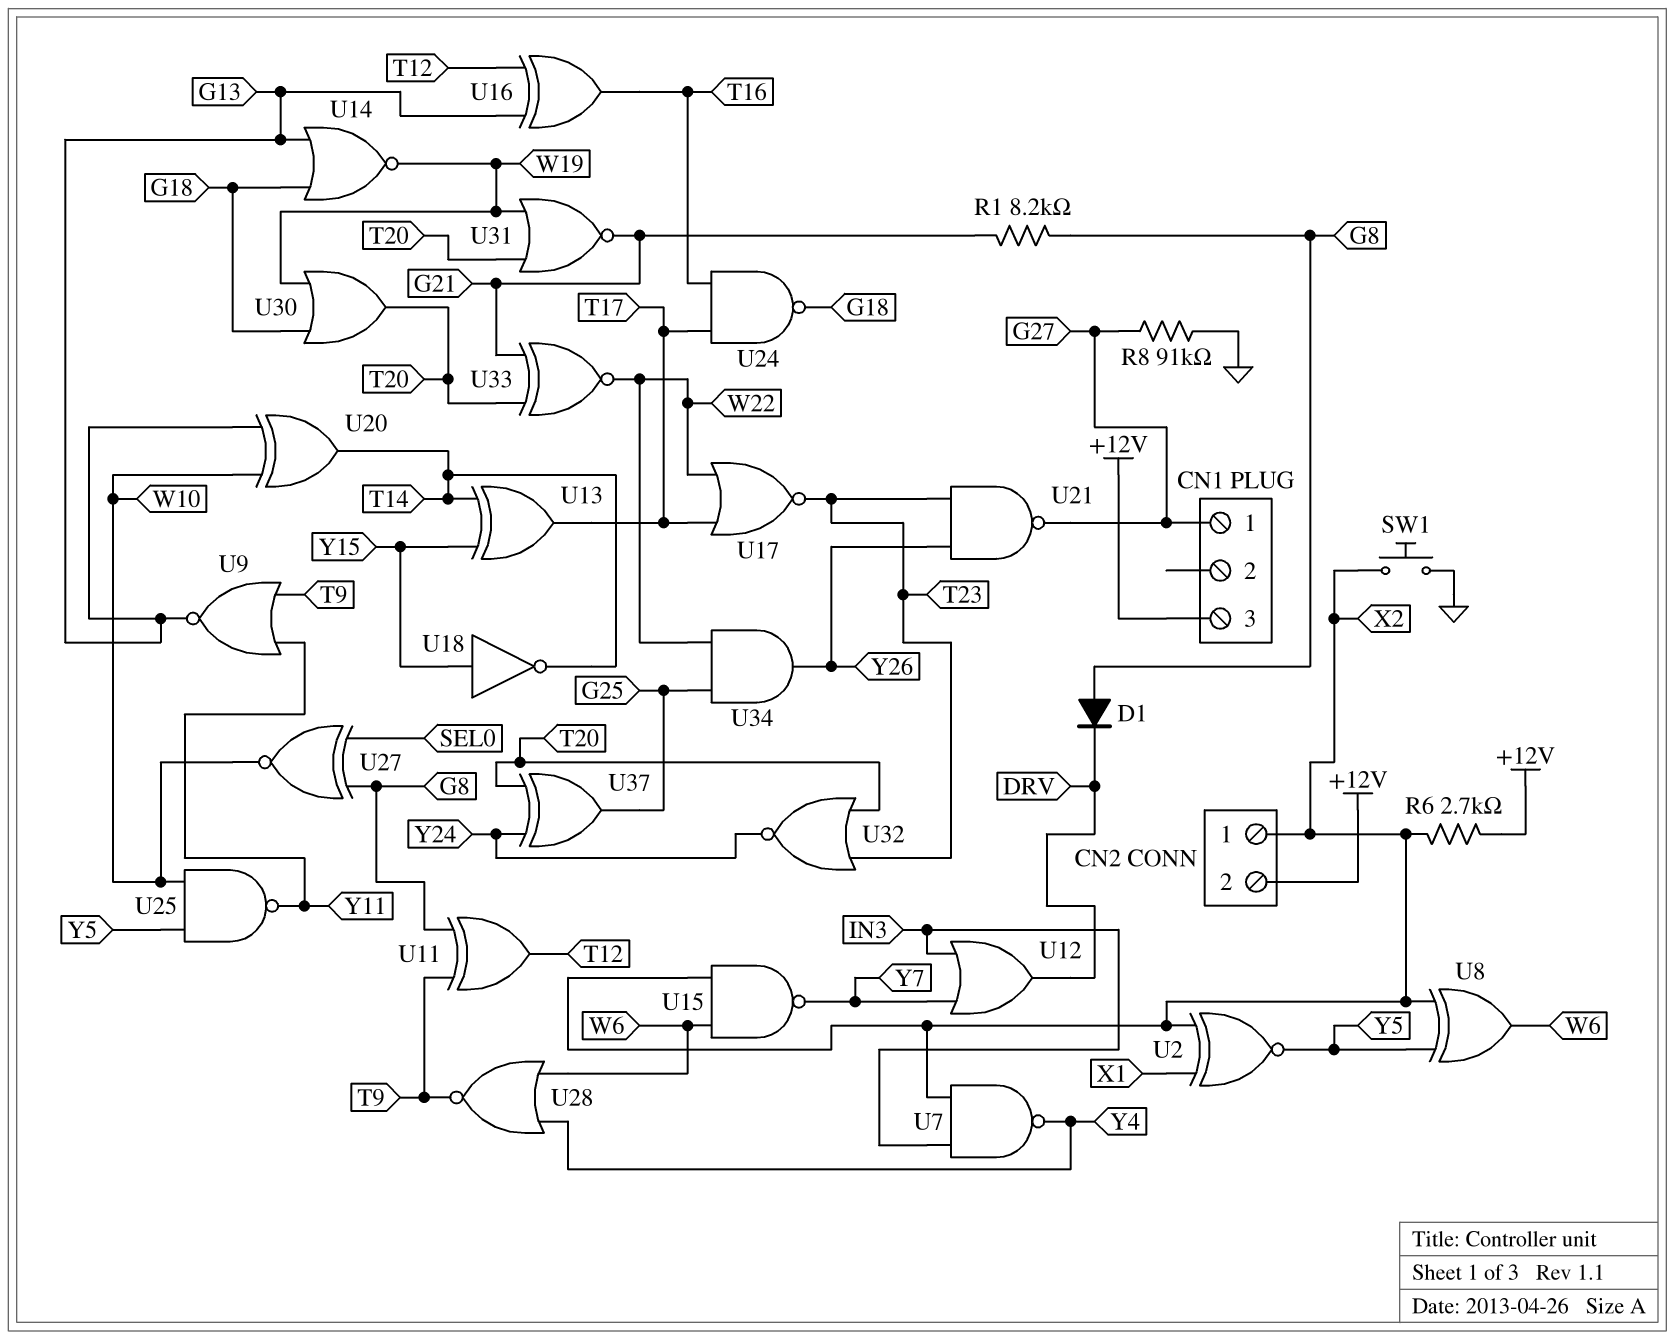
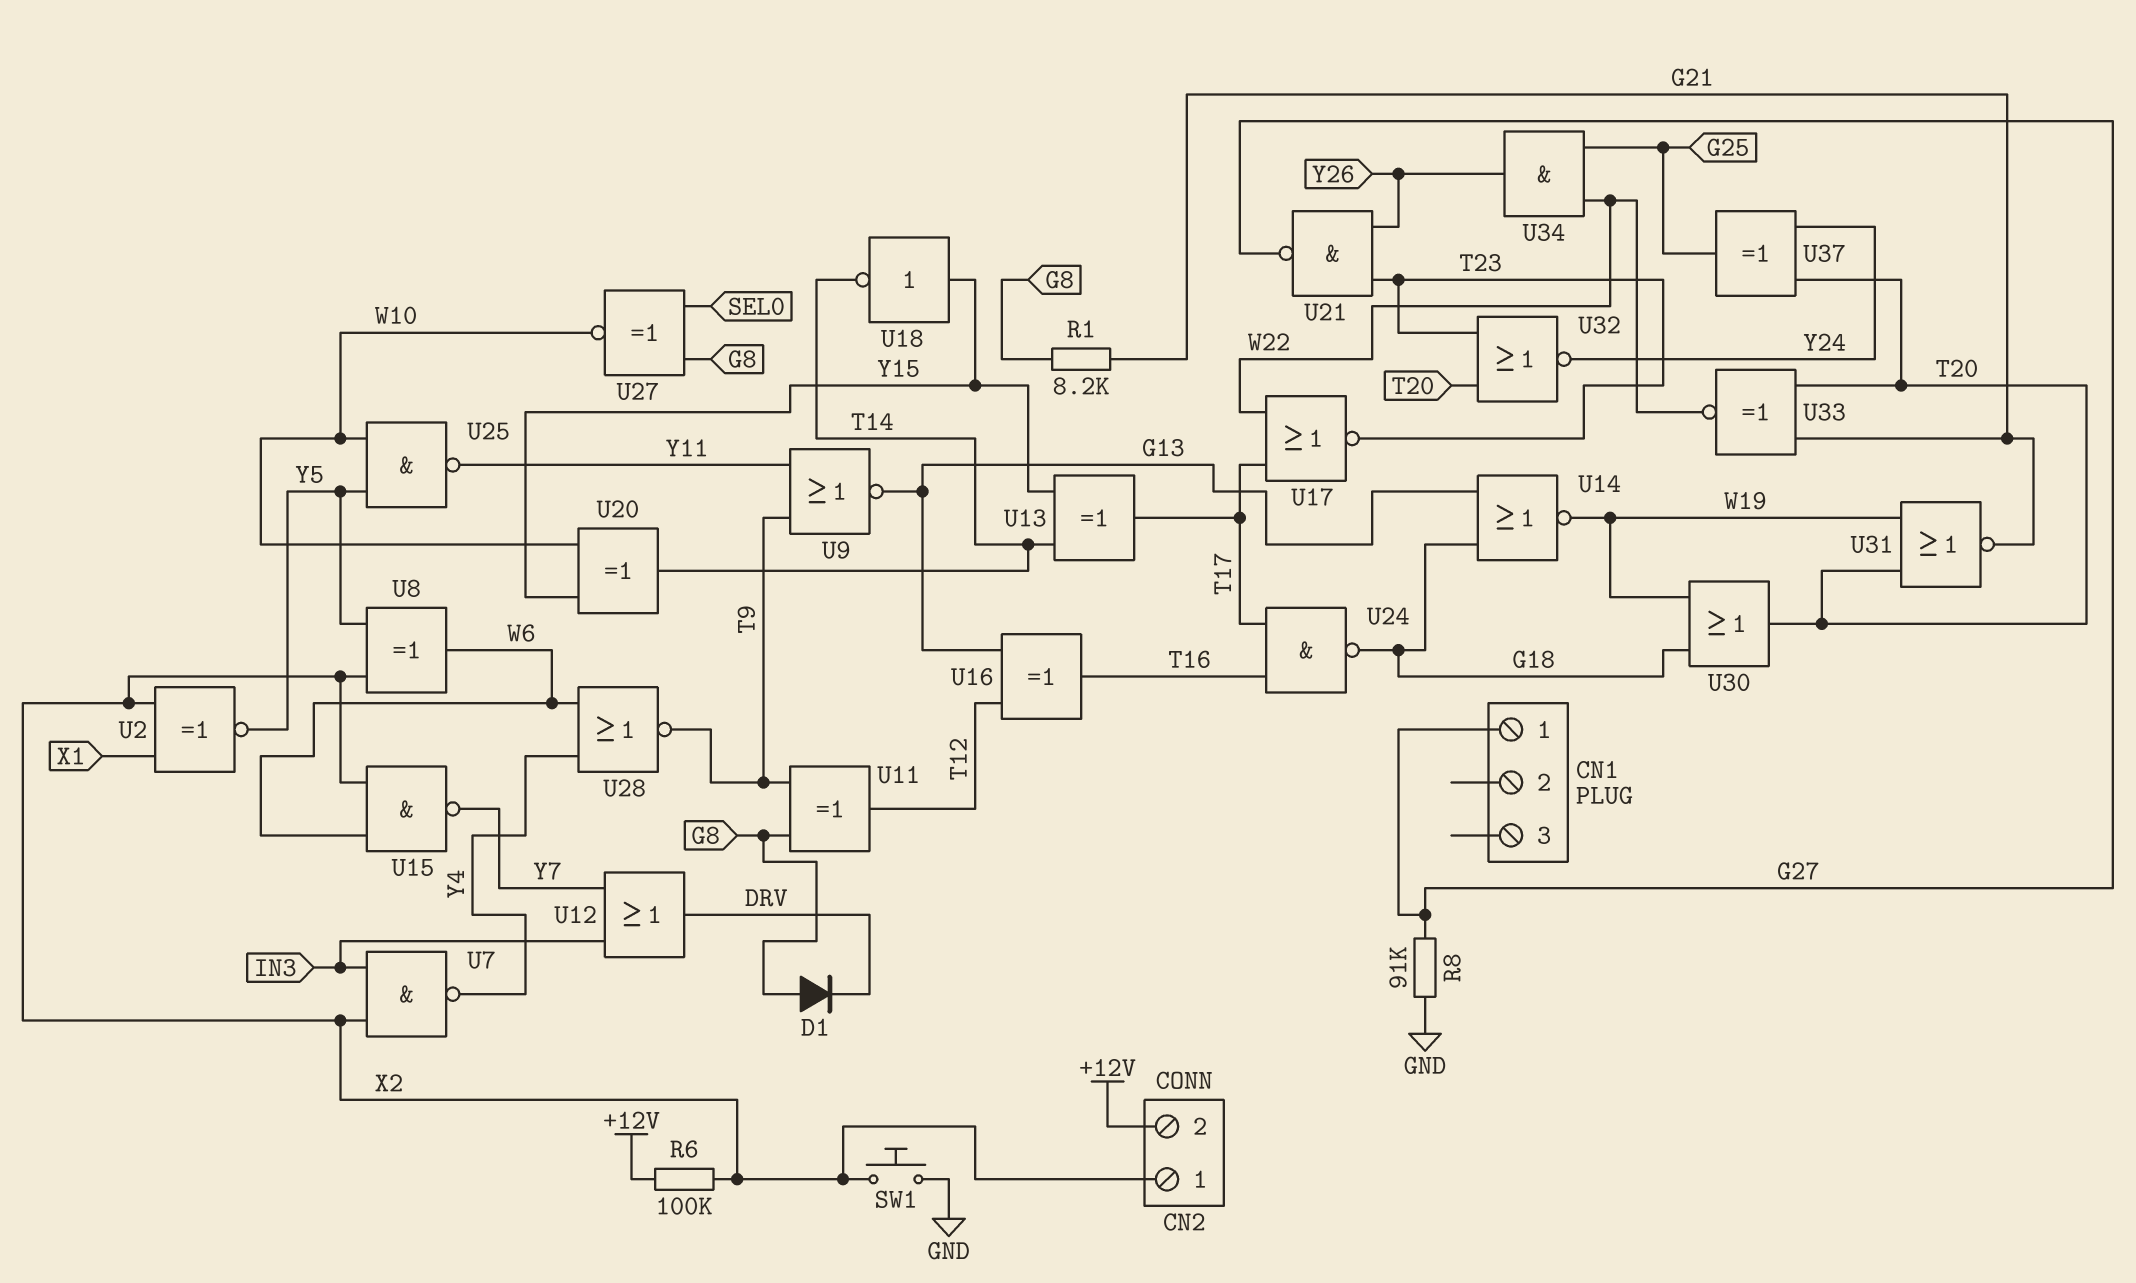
CN1 pin 3: +12V -> none
R6: 2.7k (+12V, X2) -> 100k (+12V, X2)
U20: XOR (in G13, in W10, out T14) -> XOR (in W10, in Y15, out T14)

